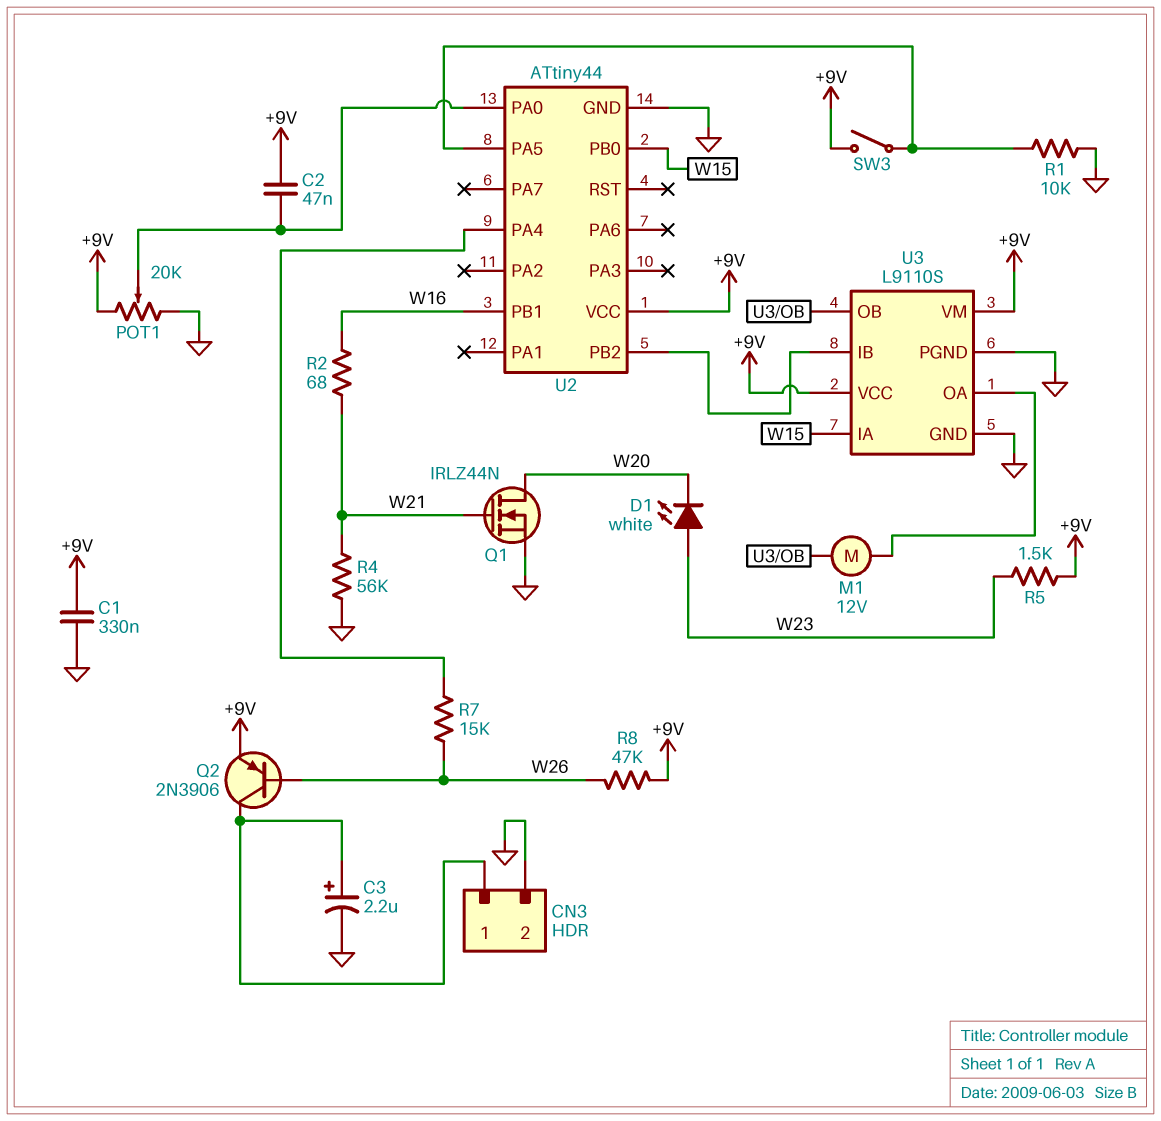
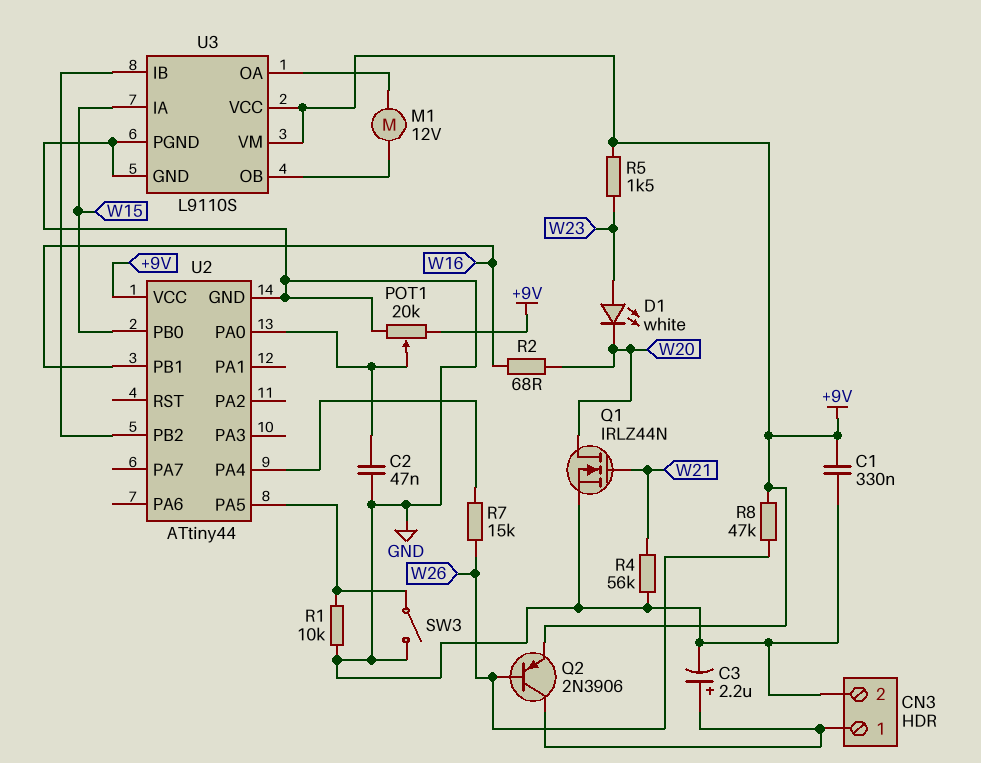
C2: 47nF (+9V, U2/PA0) -> 47nF (GND, U2/PA0)
R2: 68 (W16, W21) -> 68 (W16, W20)
SW3: switch (+9V, U2/PA5) -> switch (GND, U2/PA5)

